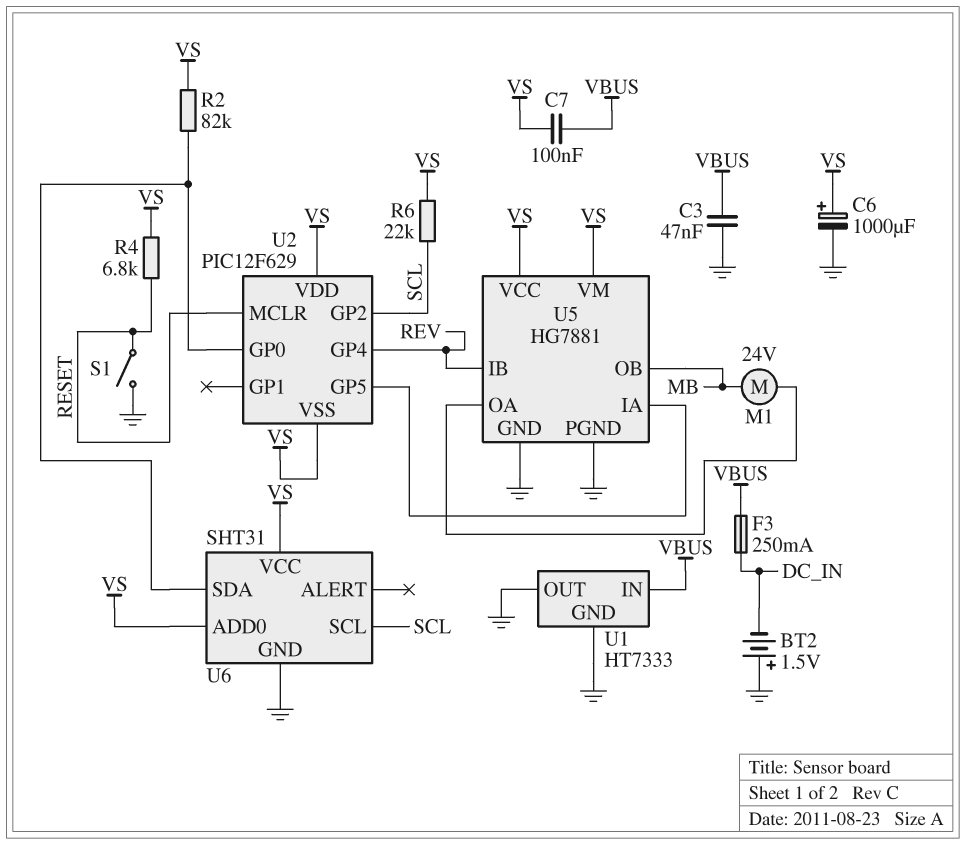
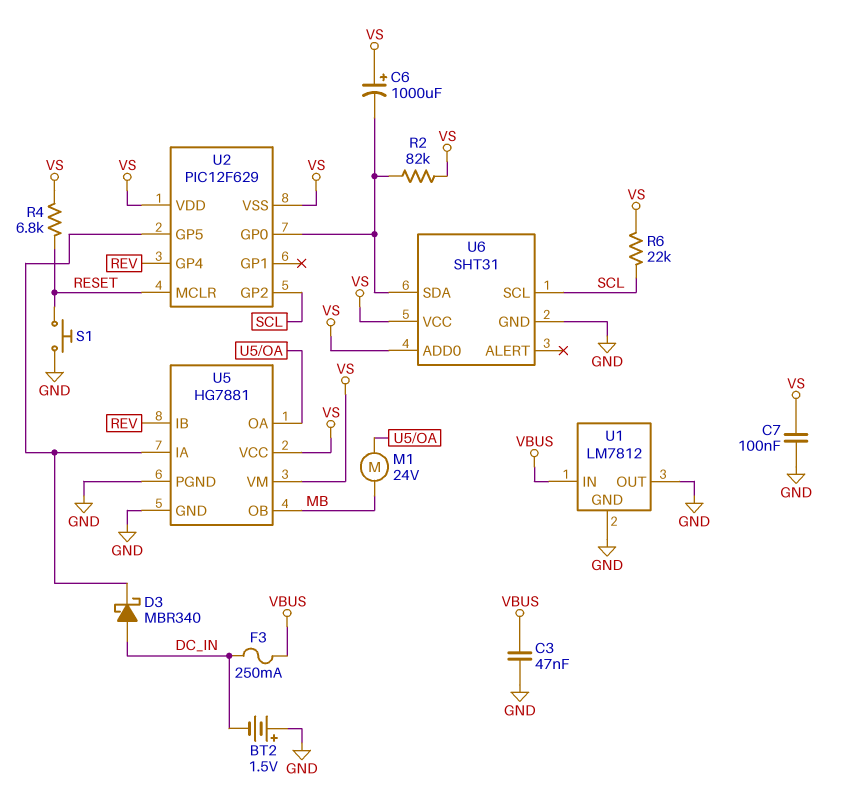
C6: 1000uF (plus VS, minus GND) -> 1000uF (plus VS, minus U2/GP0)
C7: 100nF (VBUS, VS) -> 100nF (GND, VS)
D3: none -> schottky MBR340 (A DC_IN, K U2/GP5)
S1: switch (GND, RESET) -> button (GND, RESET)
U1: HT7333 -> LM7812

